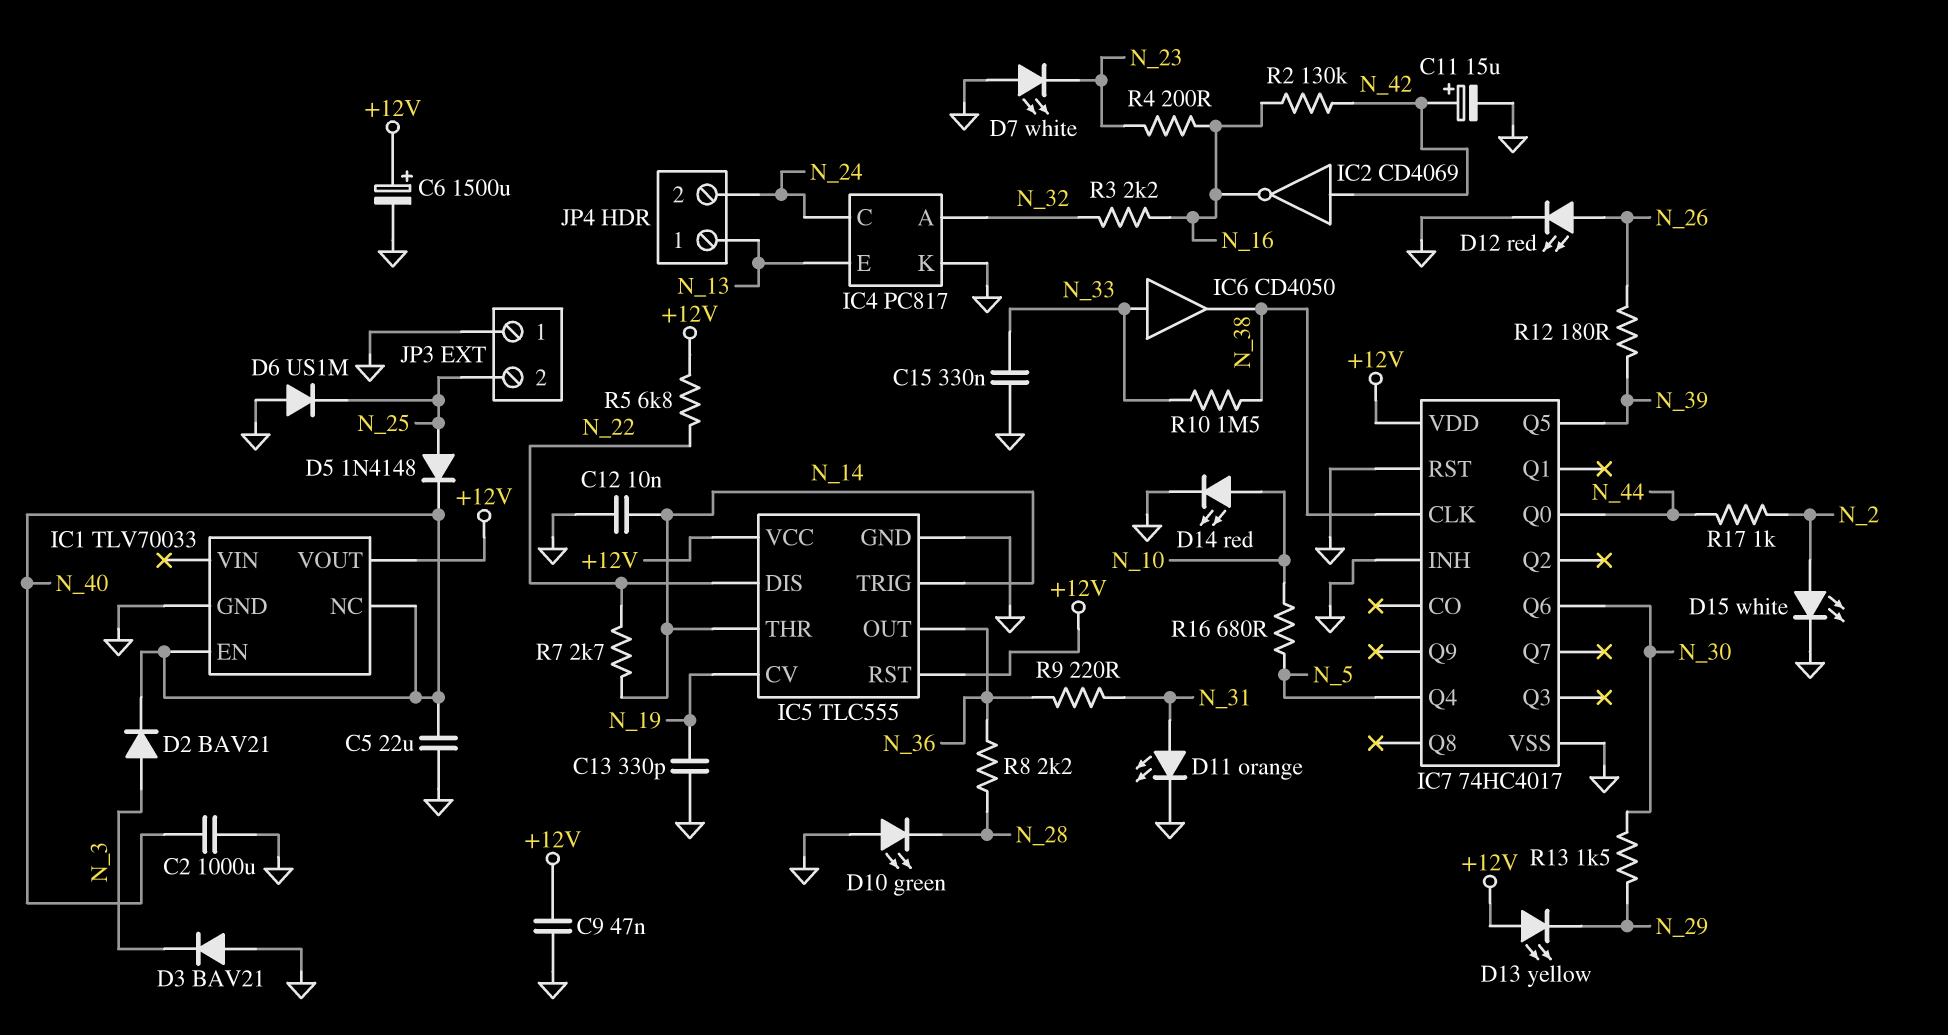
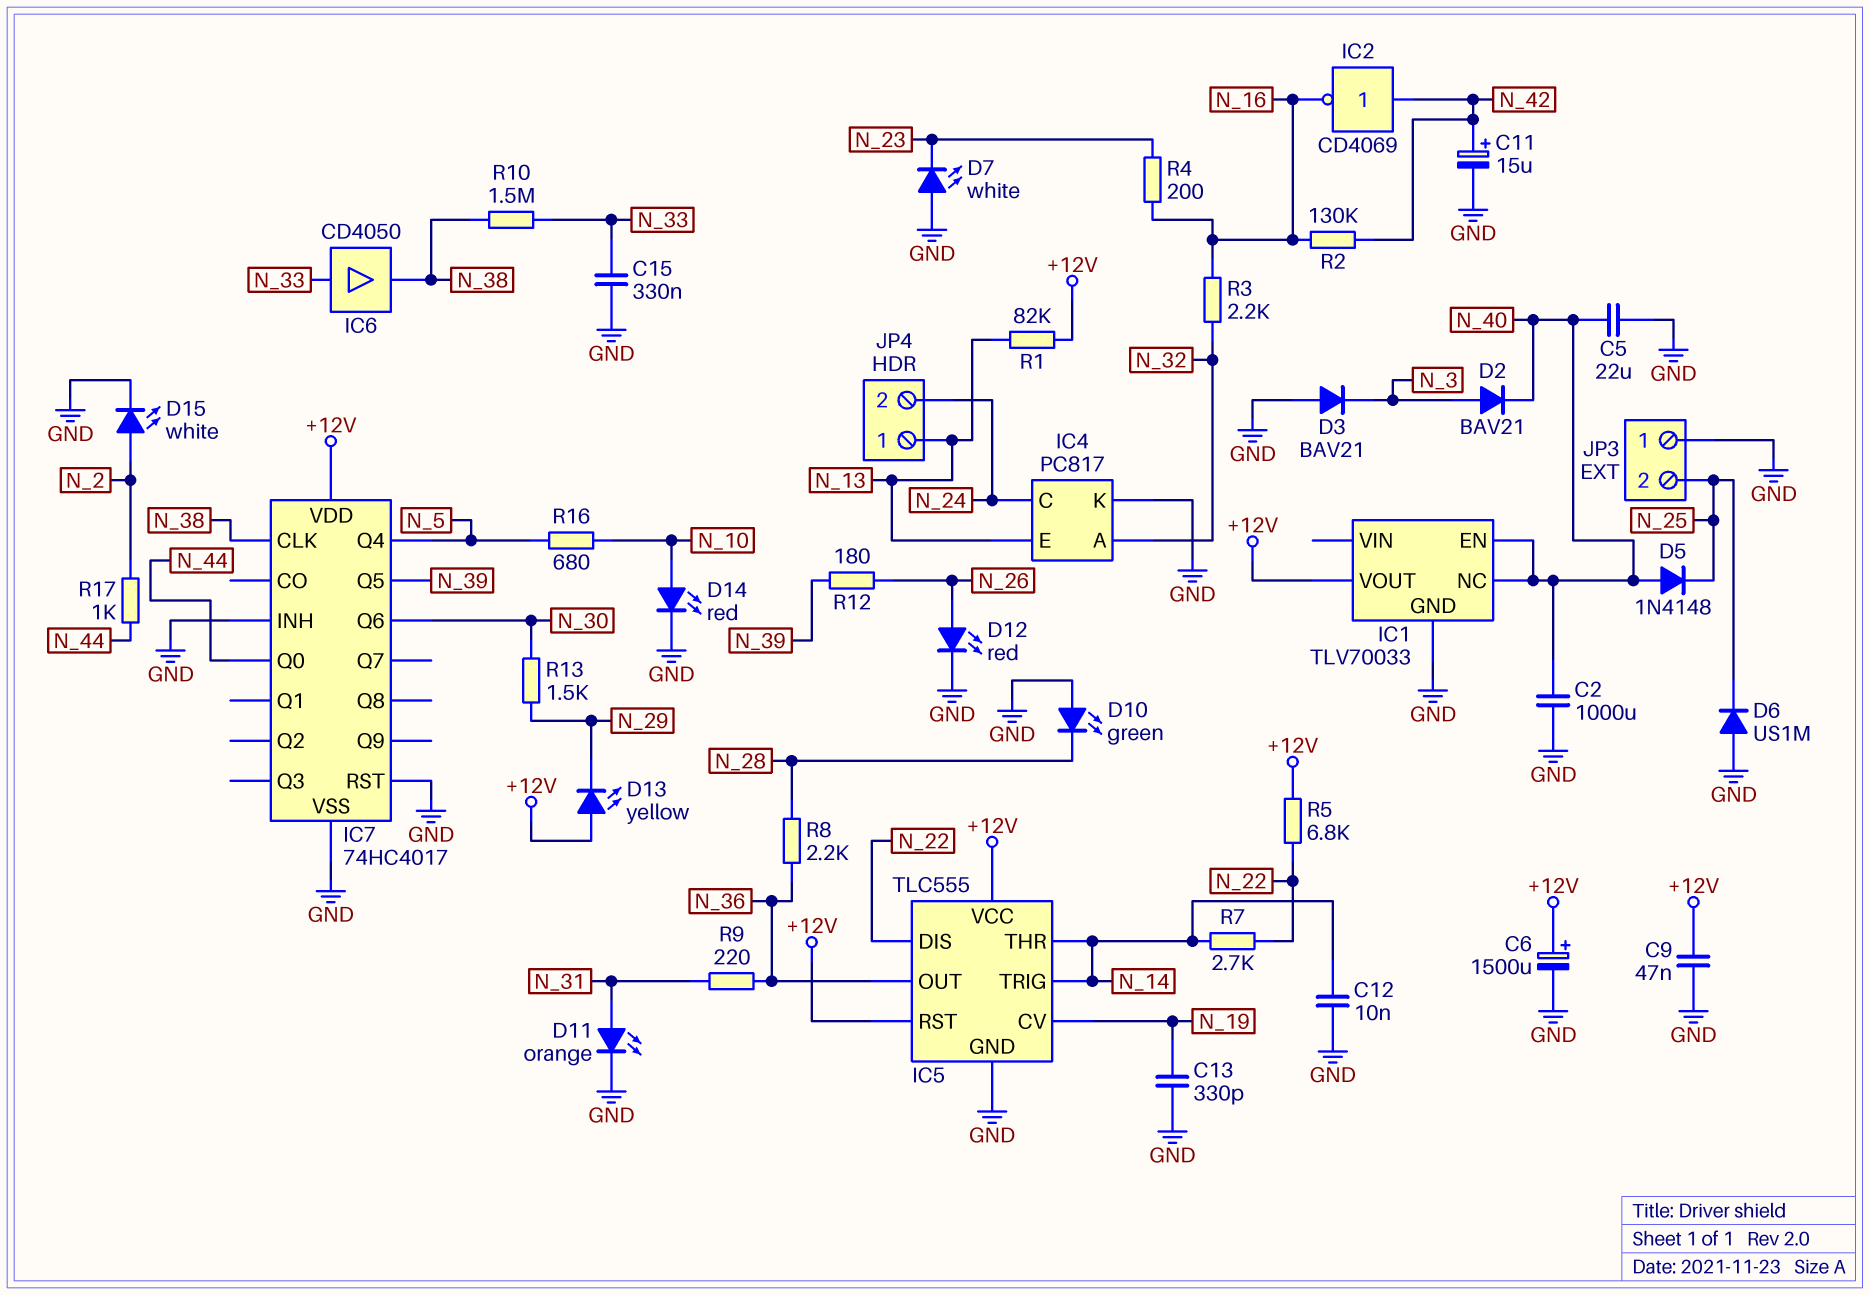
D5: diode 1N4148 (A N_25, K N_40) -> diode 1N4148 (A N_40, K N_25)
R1: none -> 82k (+12V, N_13)

